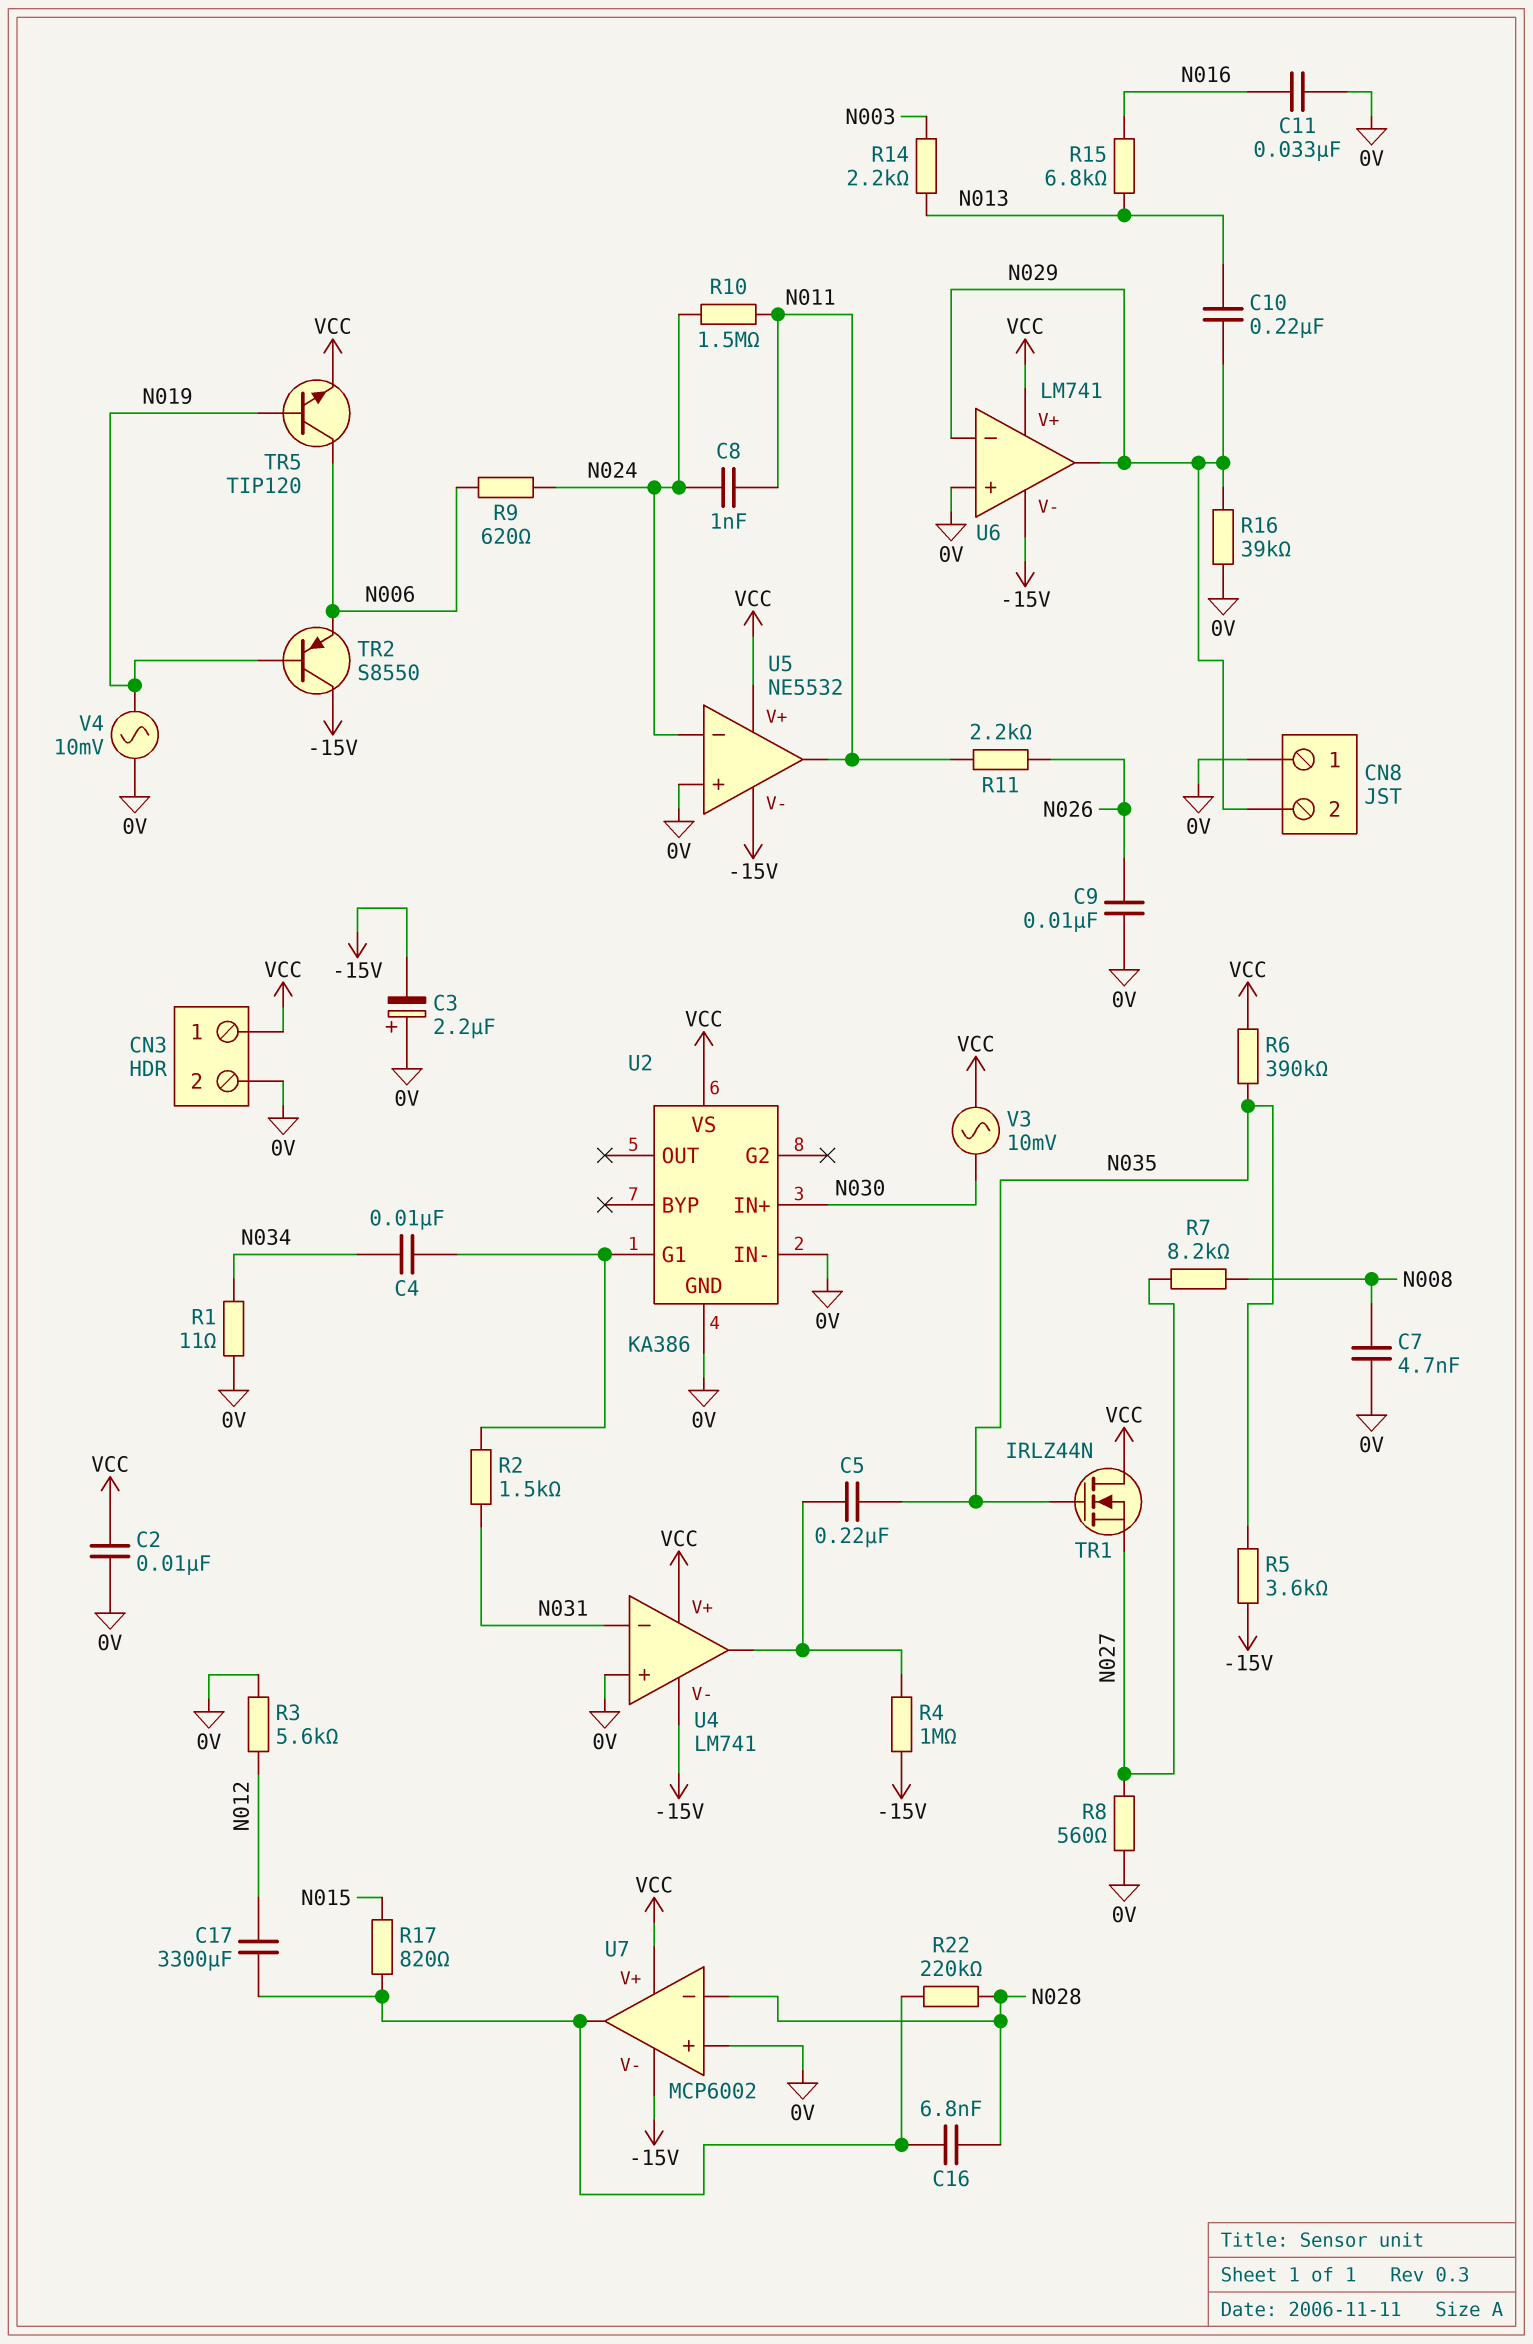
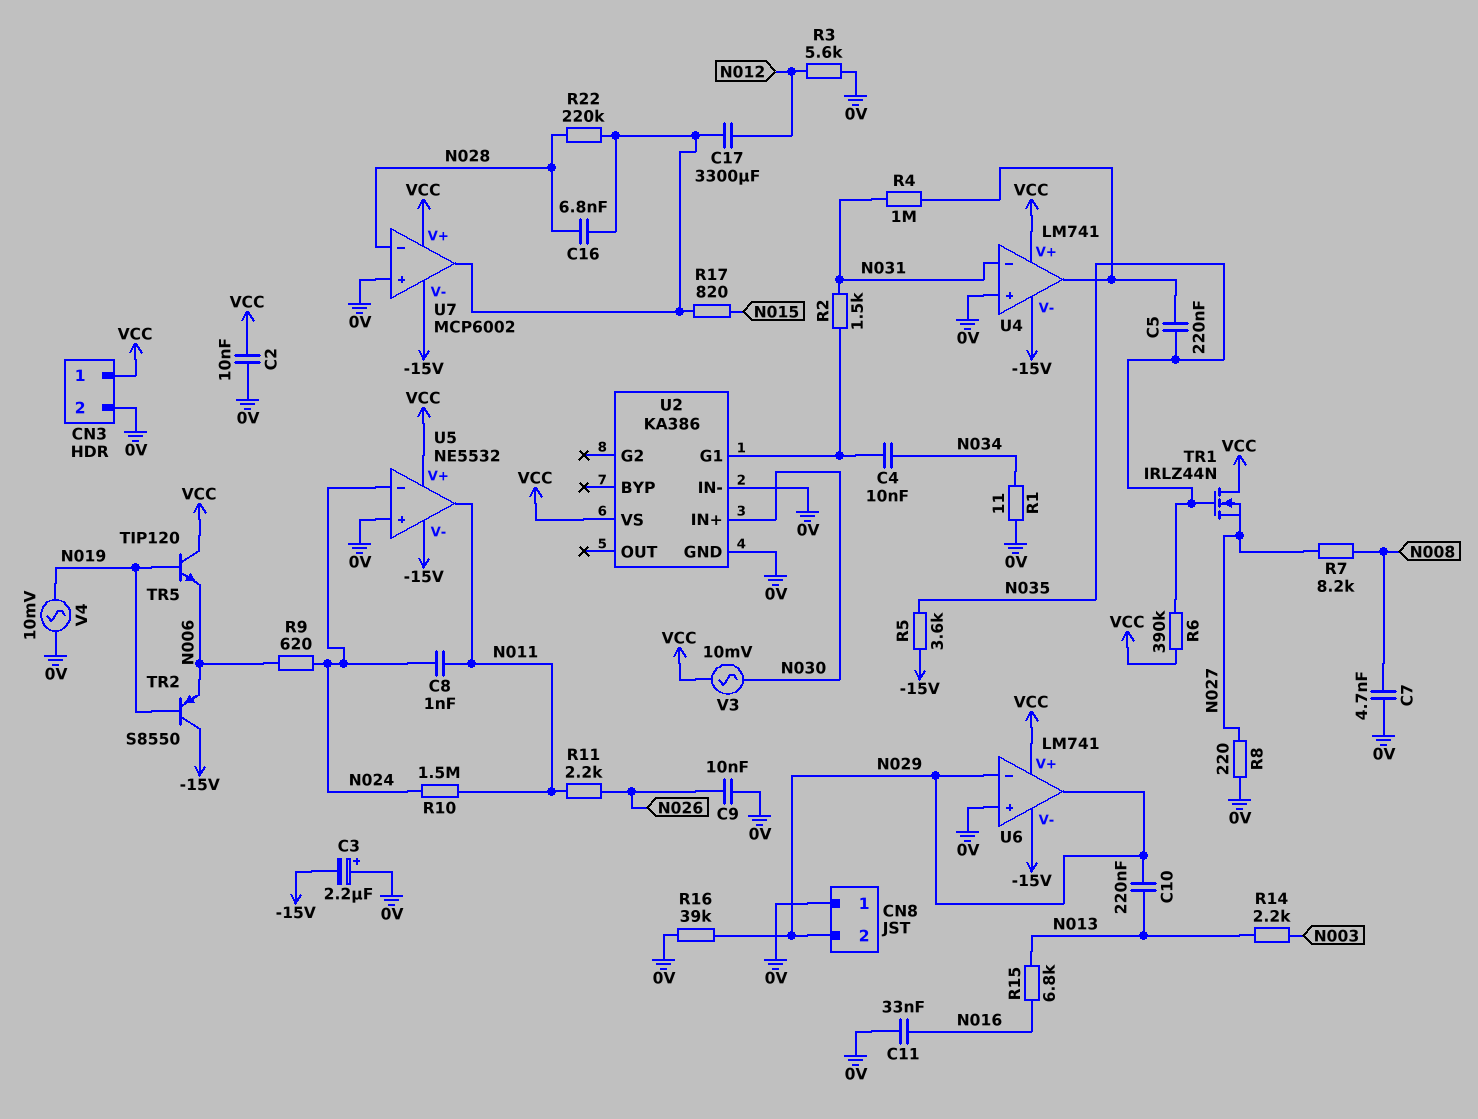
R4: 1M (-15V, U4/out) -> 1M (N031, U4/out)
R8: 560 (0V, N027) -> 220 (0V, N027)
TR5: NPN TIP120 (B N019, C N006, E VCC) -> NPN TIP120 (B N019, C VCC, E N006)

